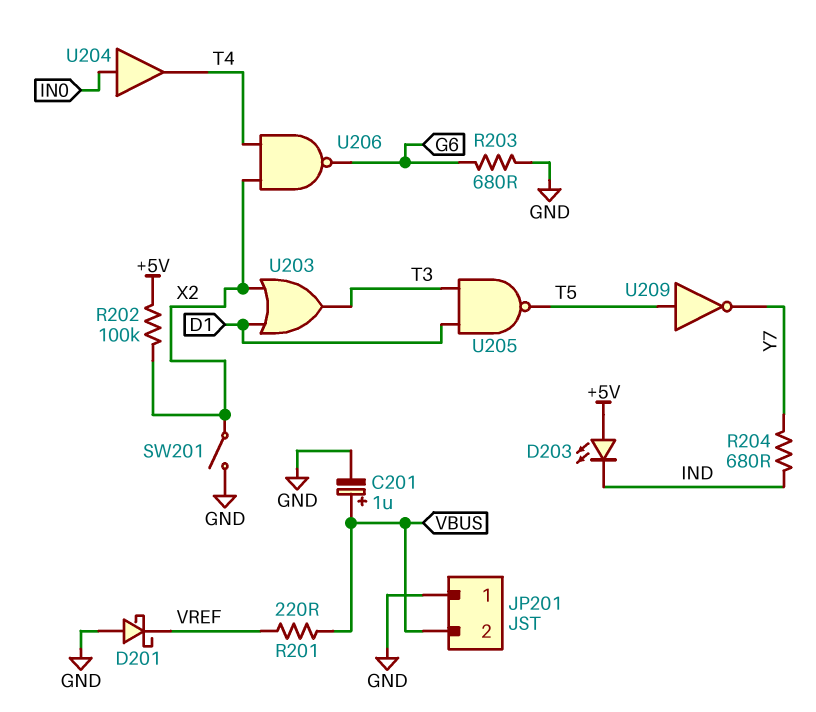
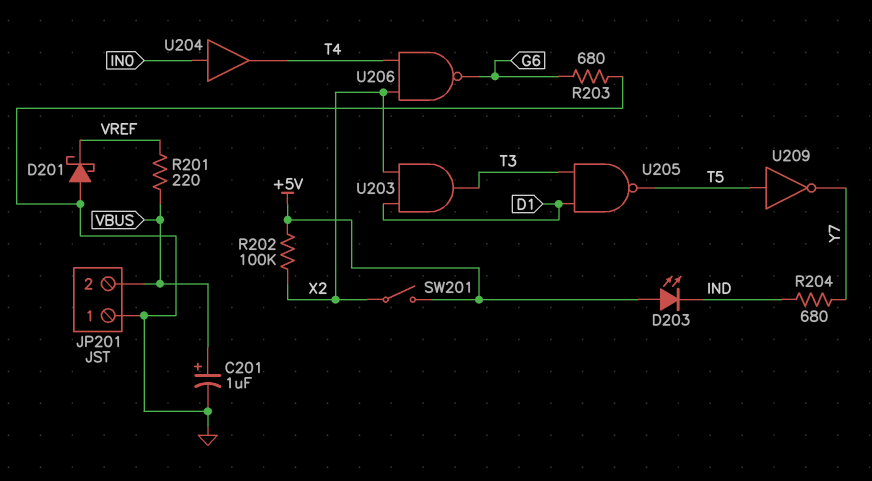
SW201: switch (GND, X2) -> switch (+5V, X2)
U203: OR (in D1, in X2, out T3) -> AND (in D1, in X2, out T3)

